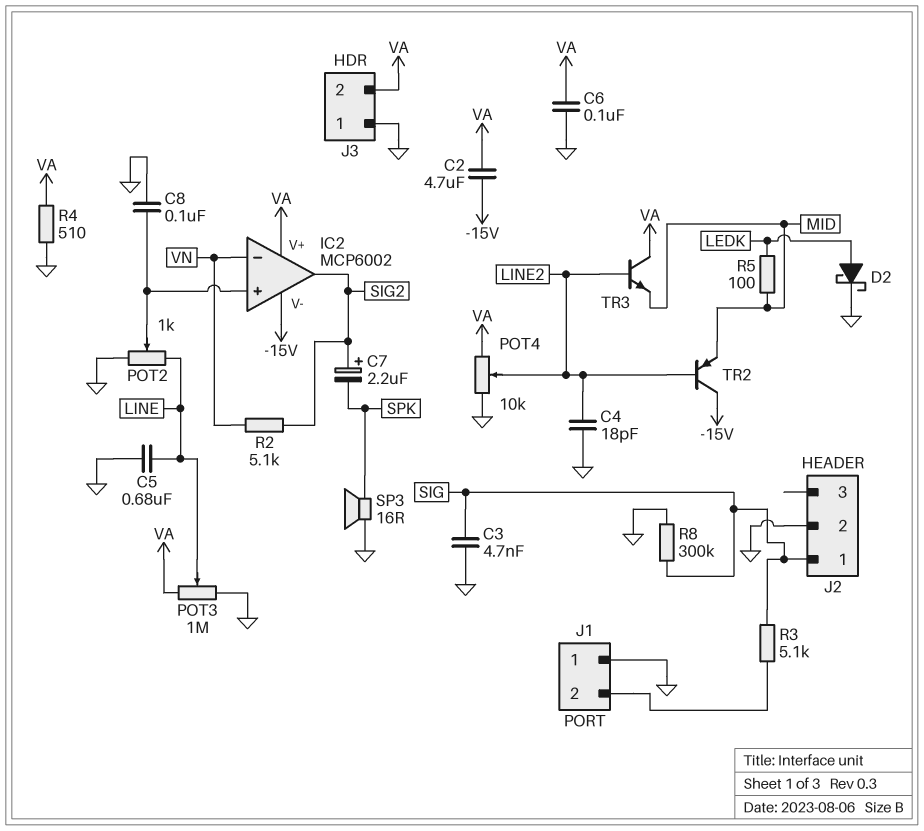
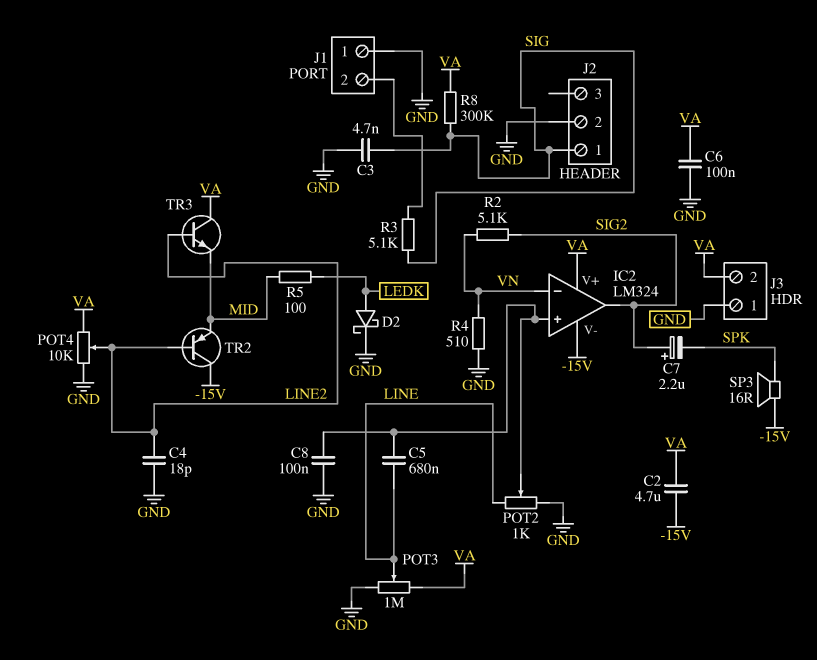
C5: 680nF (GND, LINE) -> 680nF (IC2/in+, LINE)
IC2: MCP6002 -> LM324
R4: 510 (GND, VA) -> 510 (GND, VN)
R8: 300k (GND, SIG) -> 300k (SIG, VA)
SP3: speaker 16R (GND, SPK) -> speaker 16R (-15V, SPK)

